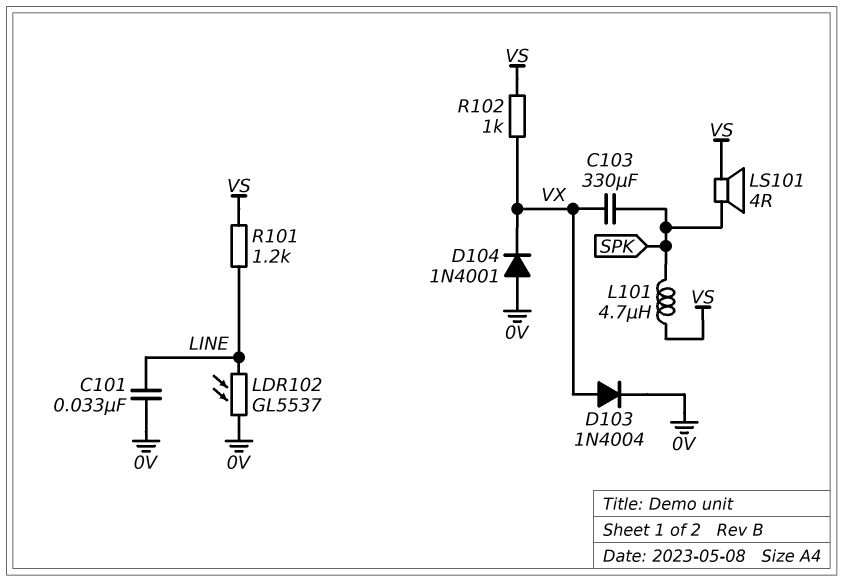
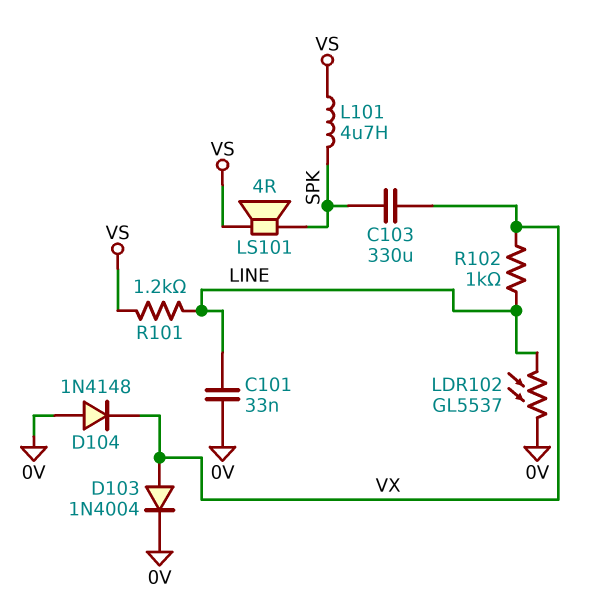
D104: diode 1N4001 (A 0V, K VX) -> diode 1N4148 (A 0V, K VX)
R102: 1k (VS, VX) -> 1k (LINE, VX)

